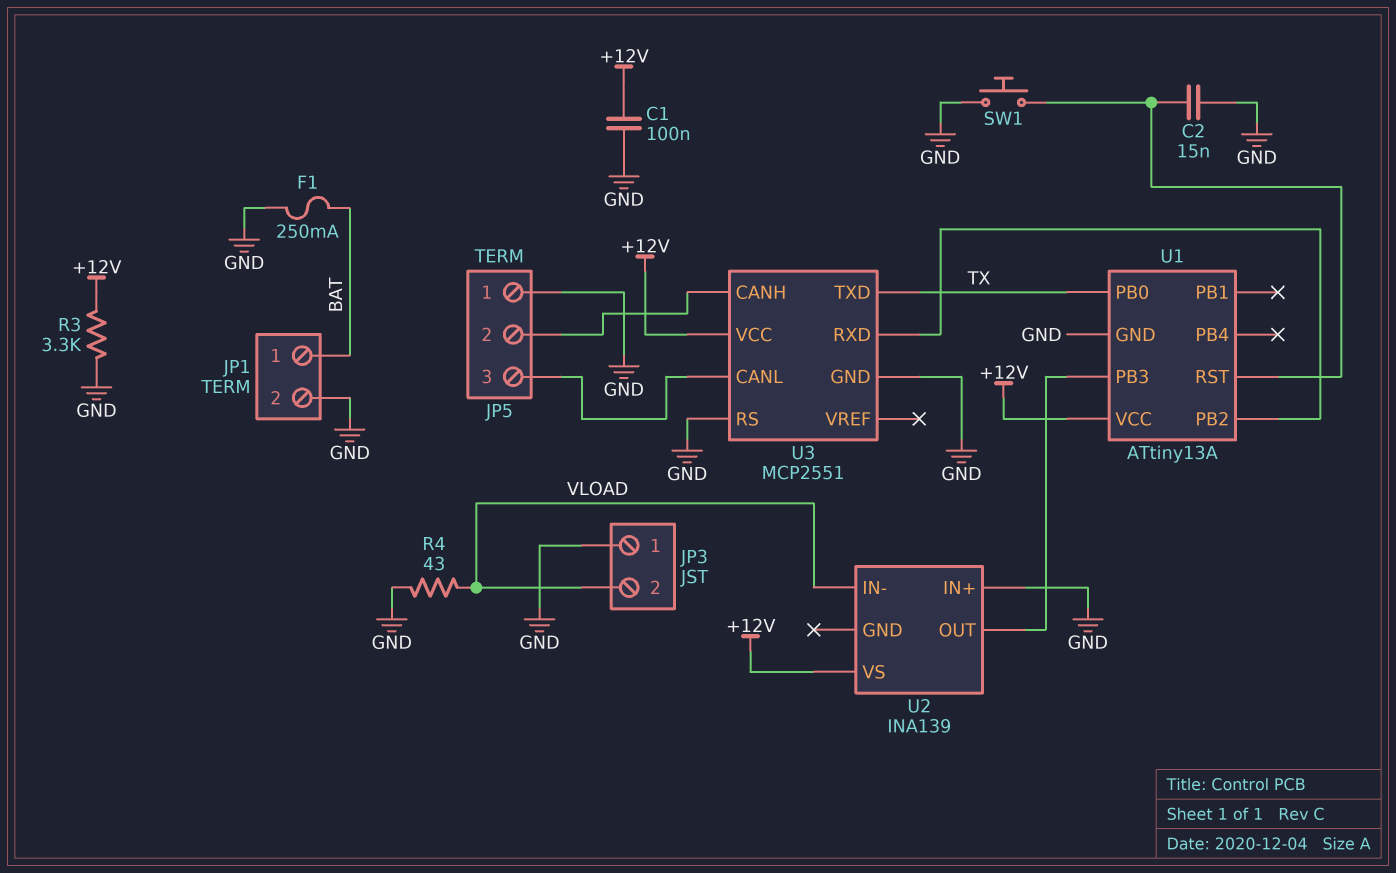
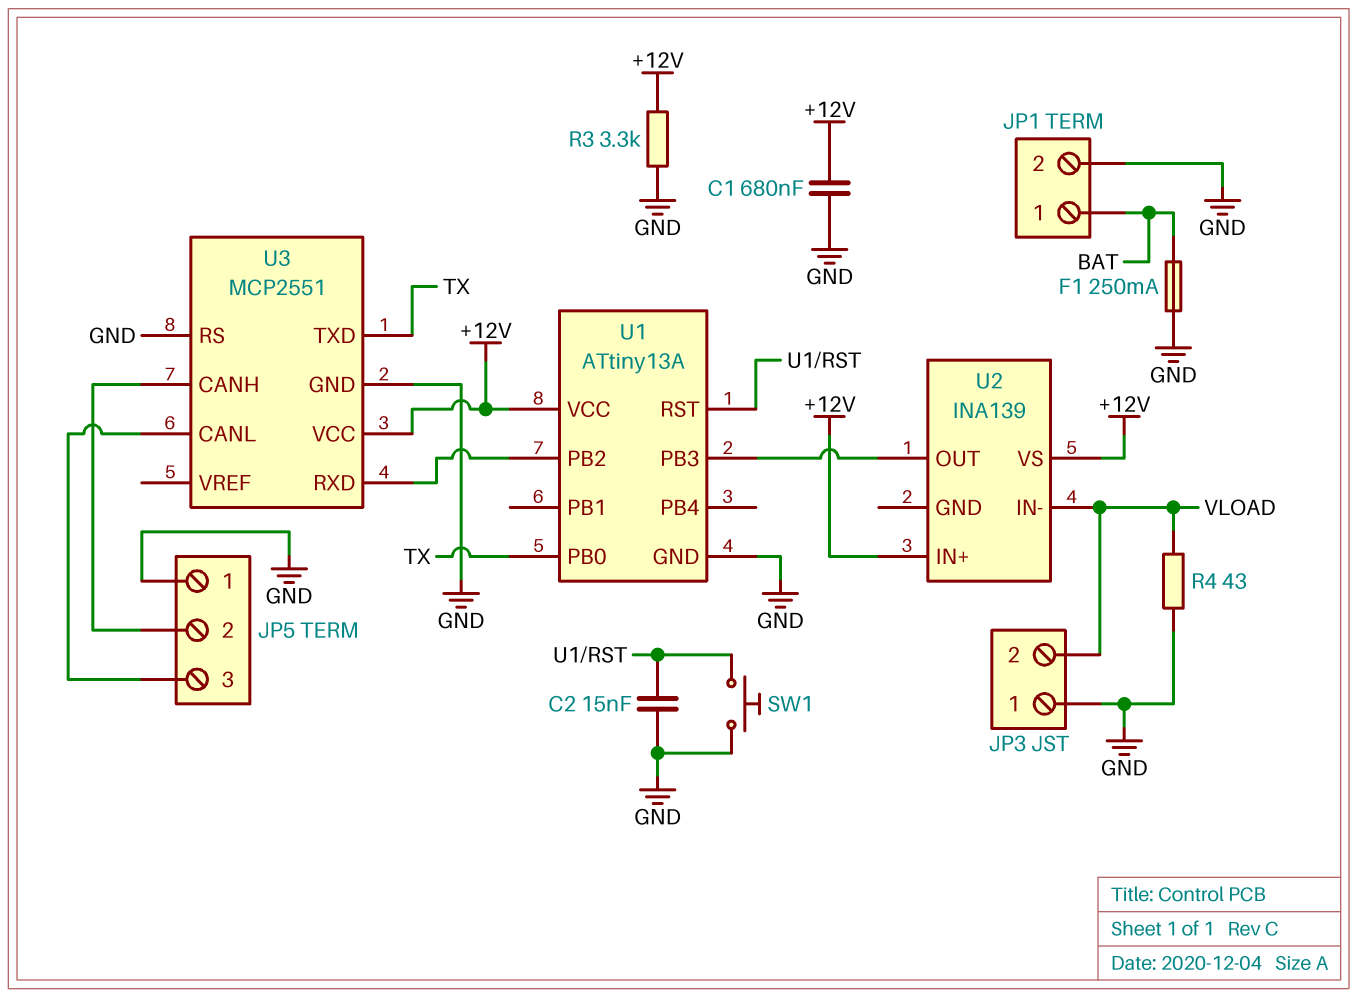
C1: 100nF (+12V, GND) -> 680nF (+12V, GND)
U2 pin IN+: GND -> +12V

